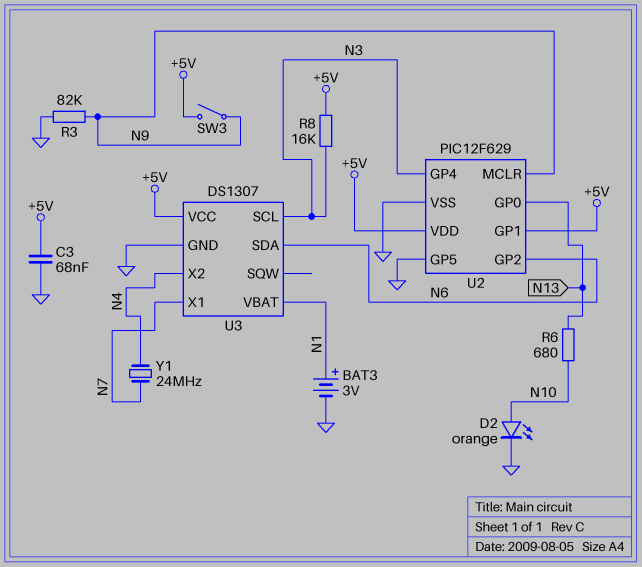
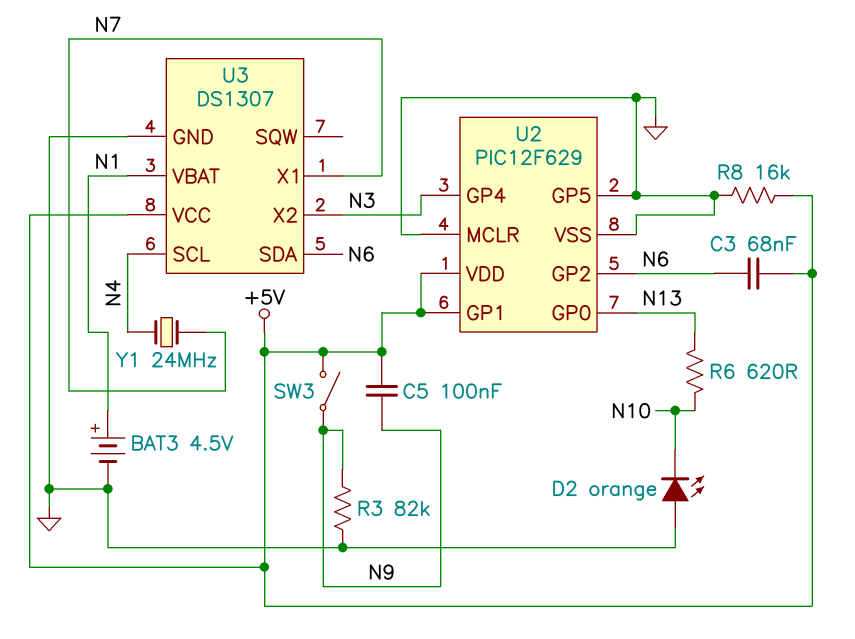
BAT3: 3V (plus N1, minus GND) -> 4.5V (plus N1, minus GND)
C3: 68nF (+5V, GND) -> 68nF (+5V, N6)
C5: none -> 100nF (+5V, N9)
D2: LED orange (A N10, K GND) -> LED orange (A GND, K N10)
R6: 680 (N10, N13) -> 620 (N10, N13)
R8: 16k (+5V, N3) -> 16k (+5V, GND)
U2 pin MCLR: N9 -> GND
U3 pin SCL: N3 -> N4
U3 pin X2: N4 -> N3

